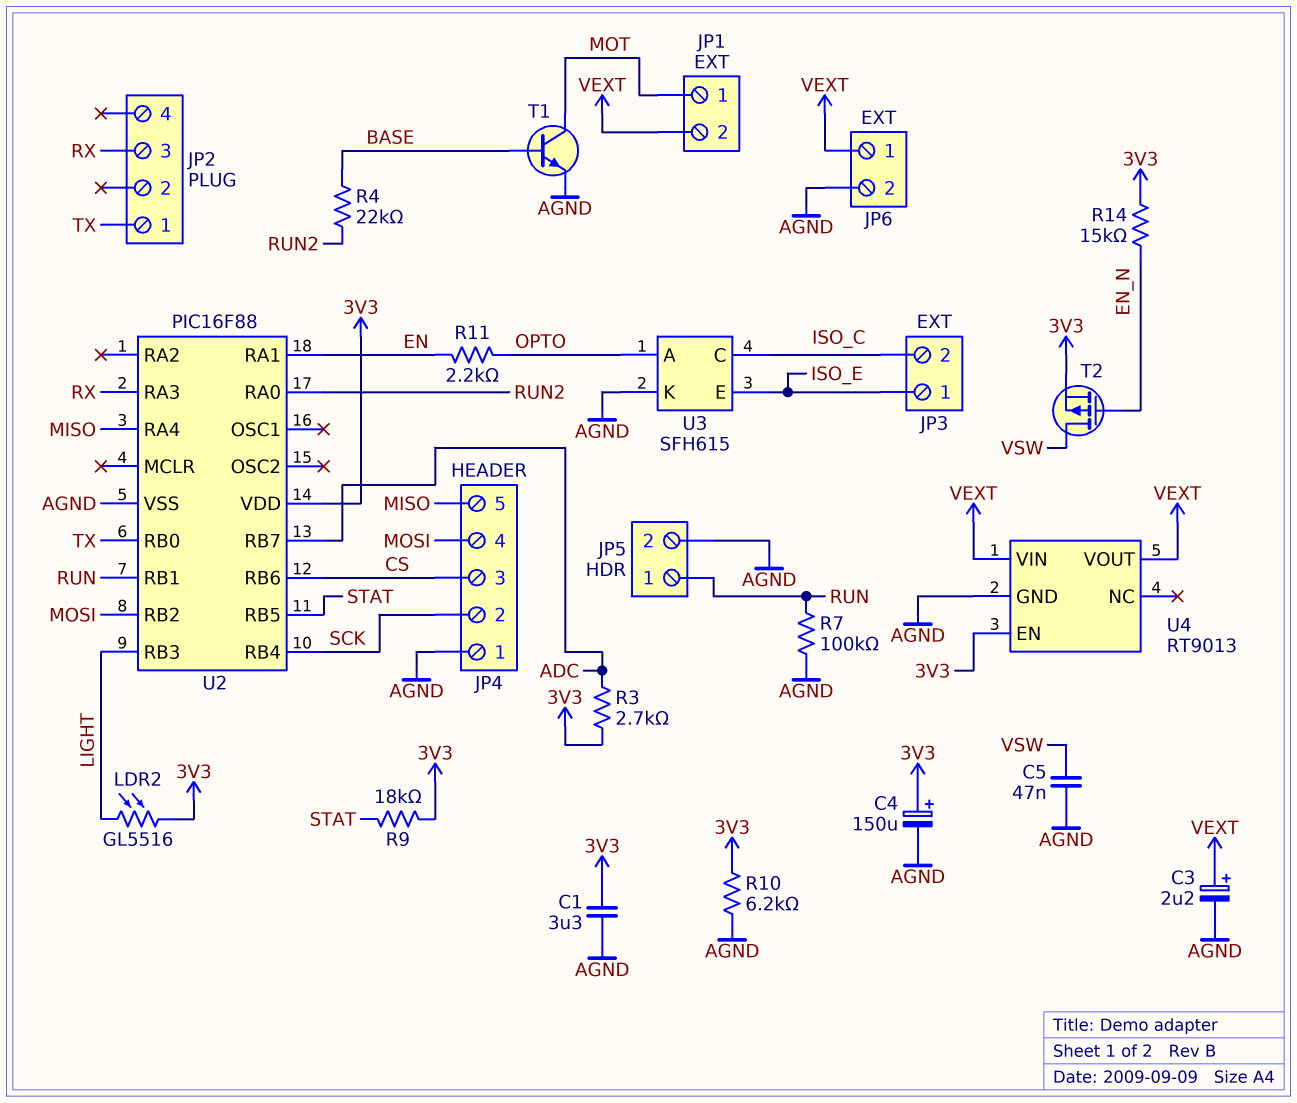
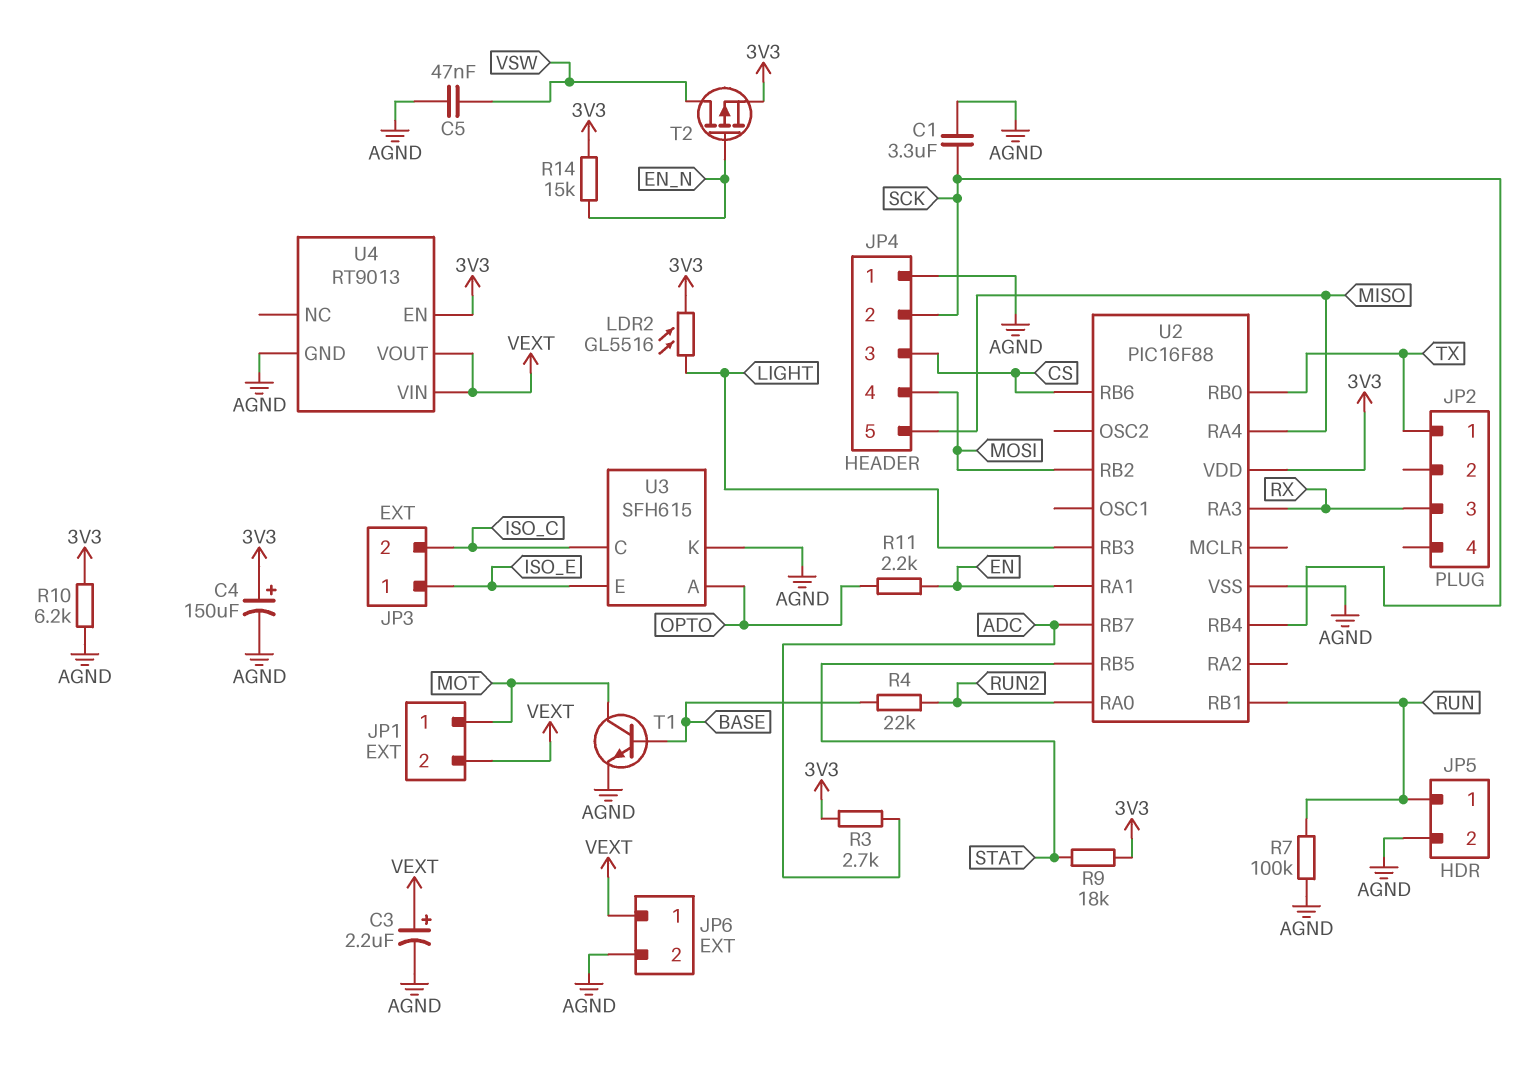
C1: 3.3uF (3V3, AGND) -> 3.3uF (AGND, SCK)

